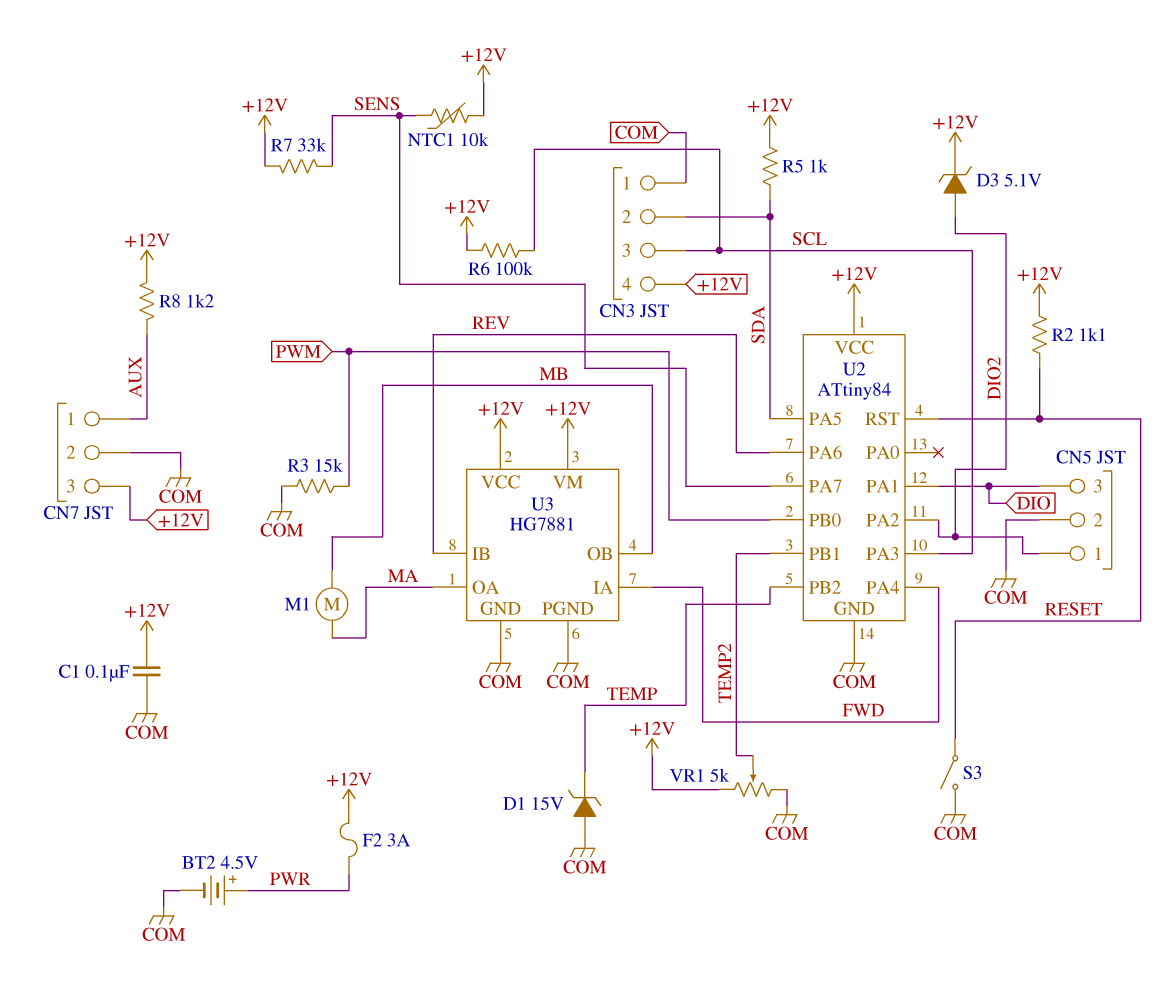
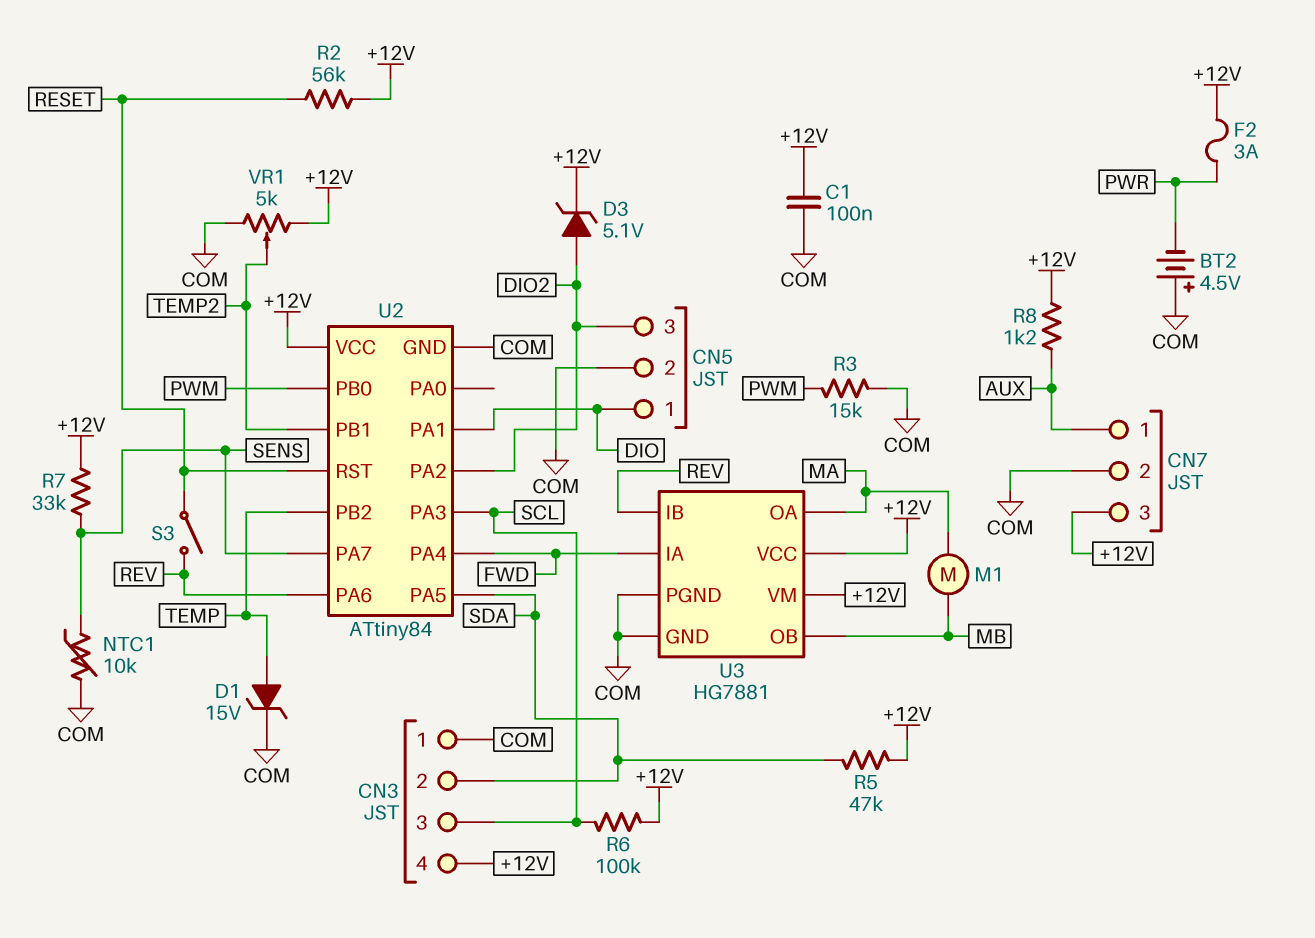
BT2: 4.5V (plus PWR, minus COM) -> 4.5V (plus COM, minus PWR)
CN5 pin 1: DIO2 -> DIO
CN5 pin 3: DIO -> DIO2
D1: zener 15V (A COM, K TEMP) -> zener 15V (A TEMP, K COM)
NTC1: 10k (+12V, SENS) -> 10k (COM, SENS)
R2: 1.1k (+12V, RESET) -> 56k (+12V, RESET)
R5: 1k (+12V, SDA) -> 47k (+12V, SDA)
S3: switch (COM, RESET) -> switch (RESET, REV)

